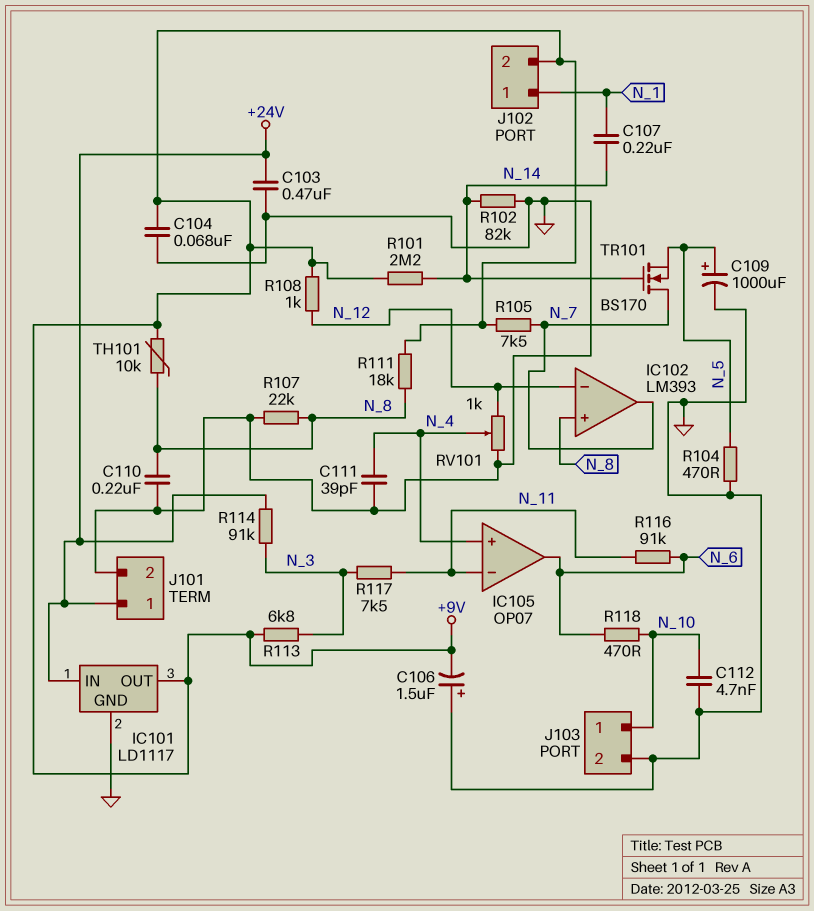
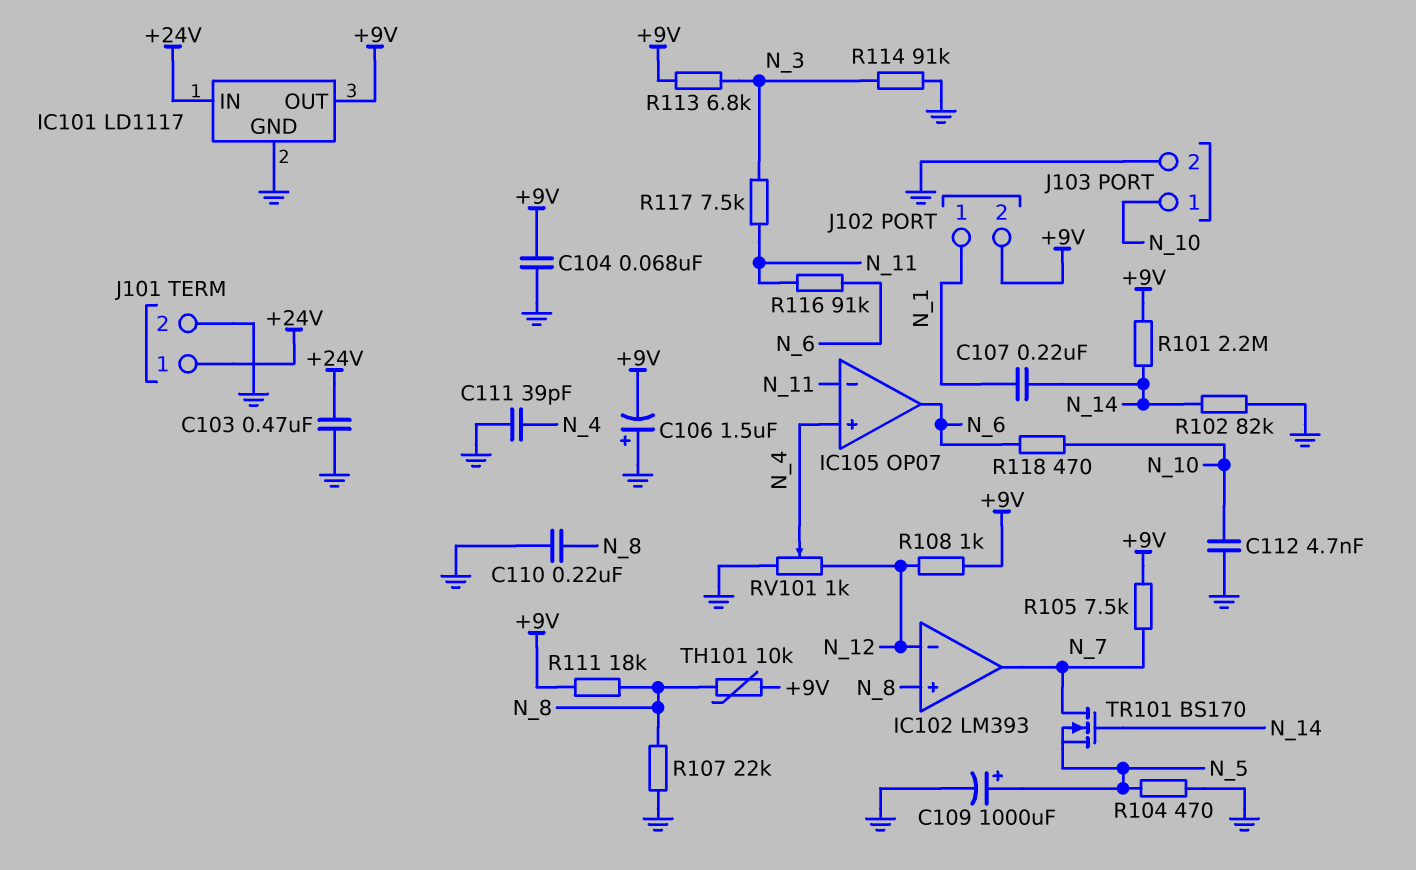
R114: 91k (+24V, N_3) -> 91k (GND, N_3)

